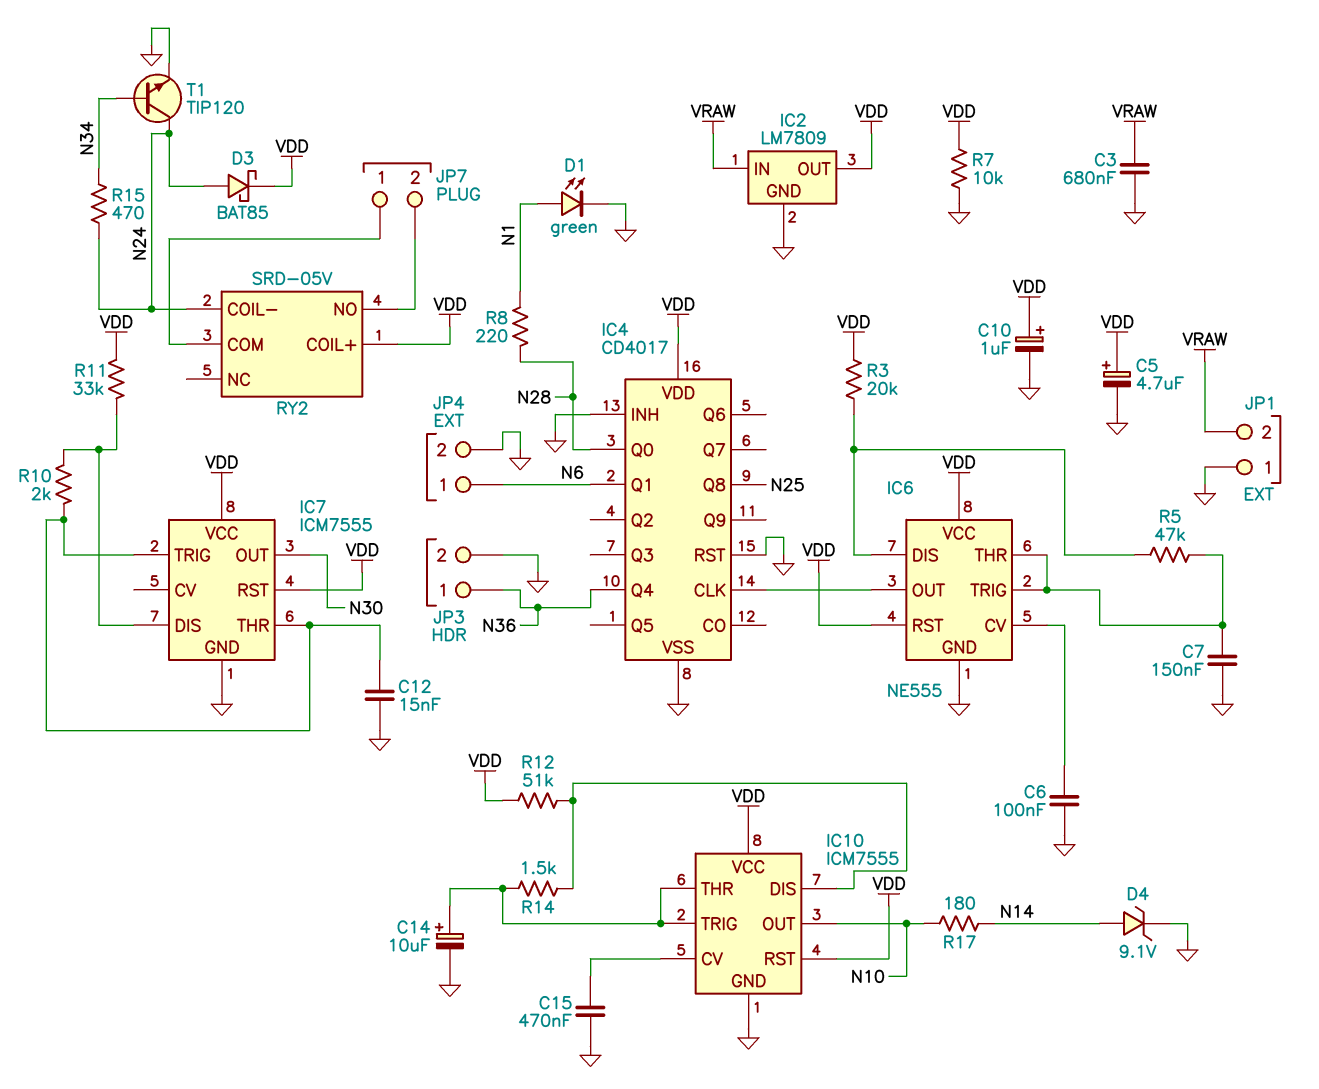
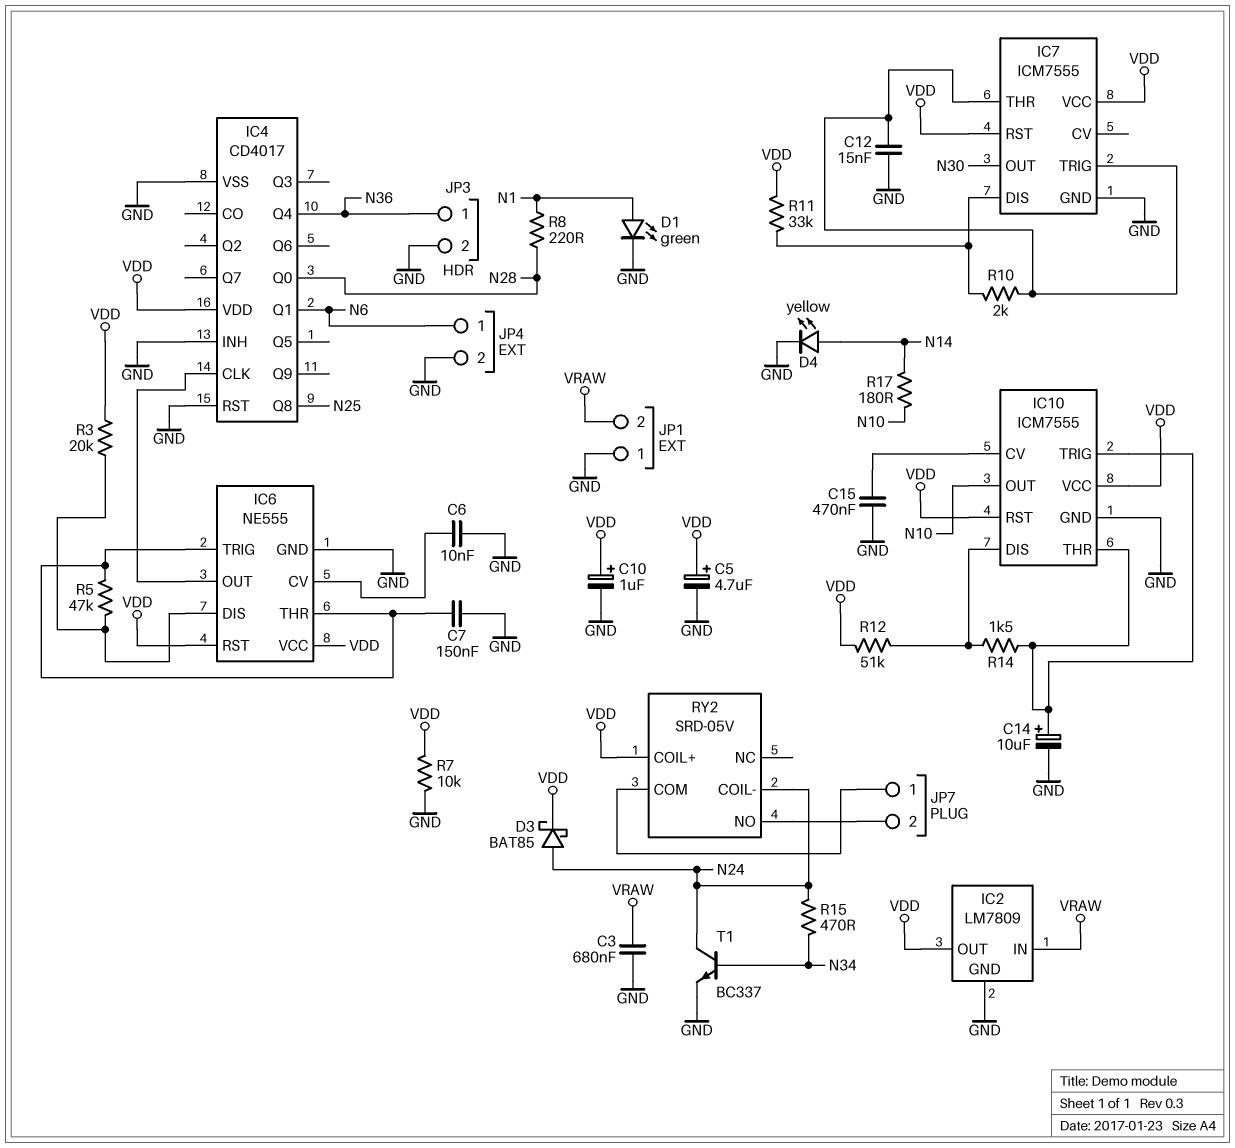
C6: 100nF (GND, IC6/CV) -> 10nF (GND, IC6/CV)
D4: zener 9.1V (A N14, K GND) -> LED yellow (A N14, K GND)
T1: NPN TIP120 (B N34, C N24, E GND) -> NPN BC337 (B N34, C N24, E GND)

